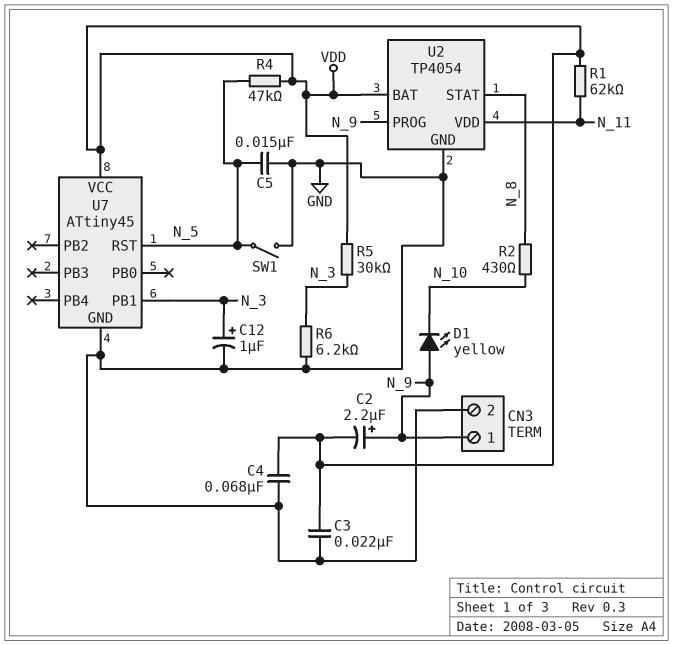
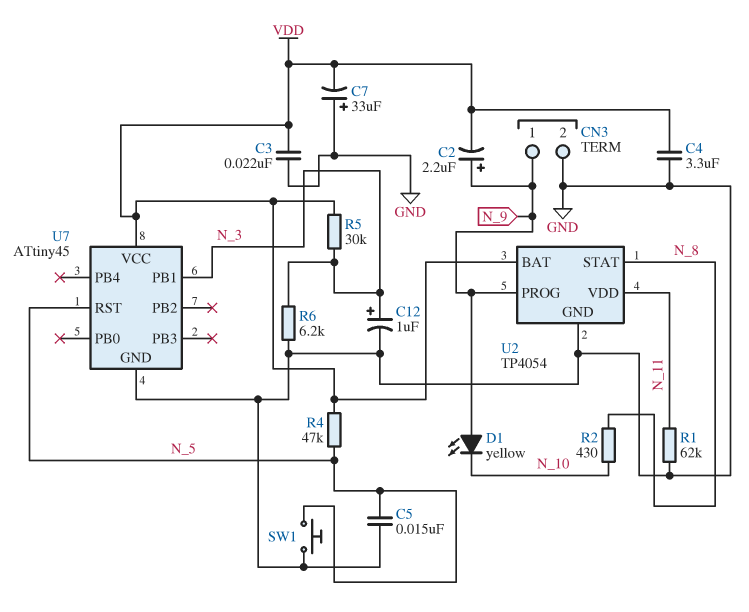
C4: 68nF (GND, VDD) -> 3.3uF (GND, VDD)
C7: none -> 33uF (plus GND, minus VDD)
R1: 62k (N_11, VDD) -> 62k (GND, N_11)
SW1: switch (GND, N_5) -> button (GND, N_5)

